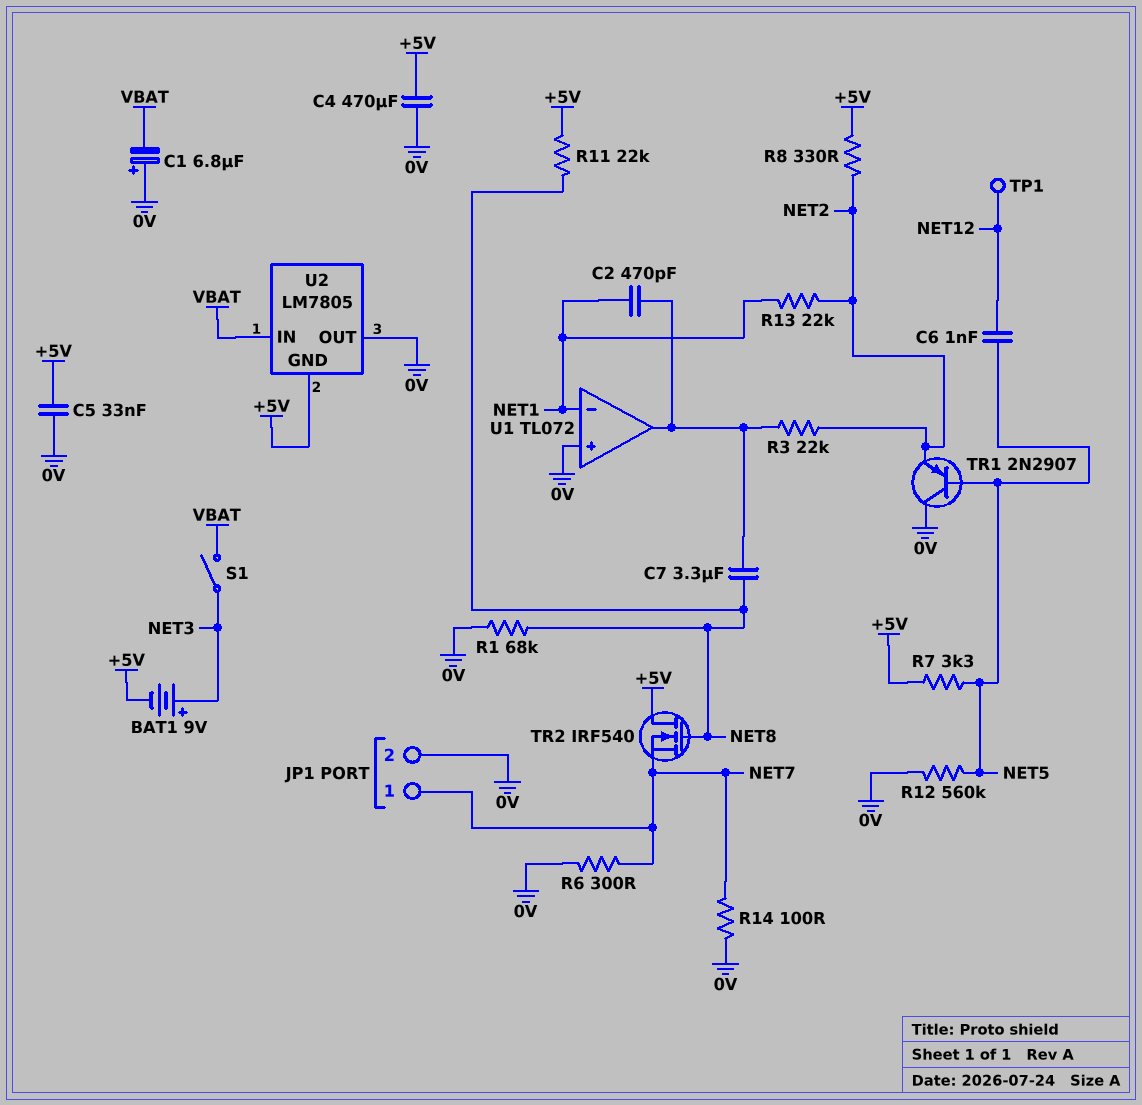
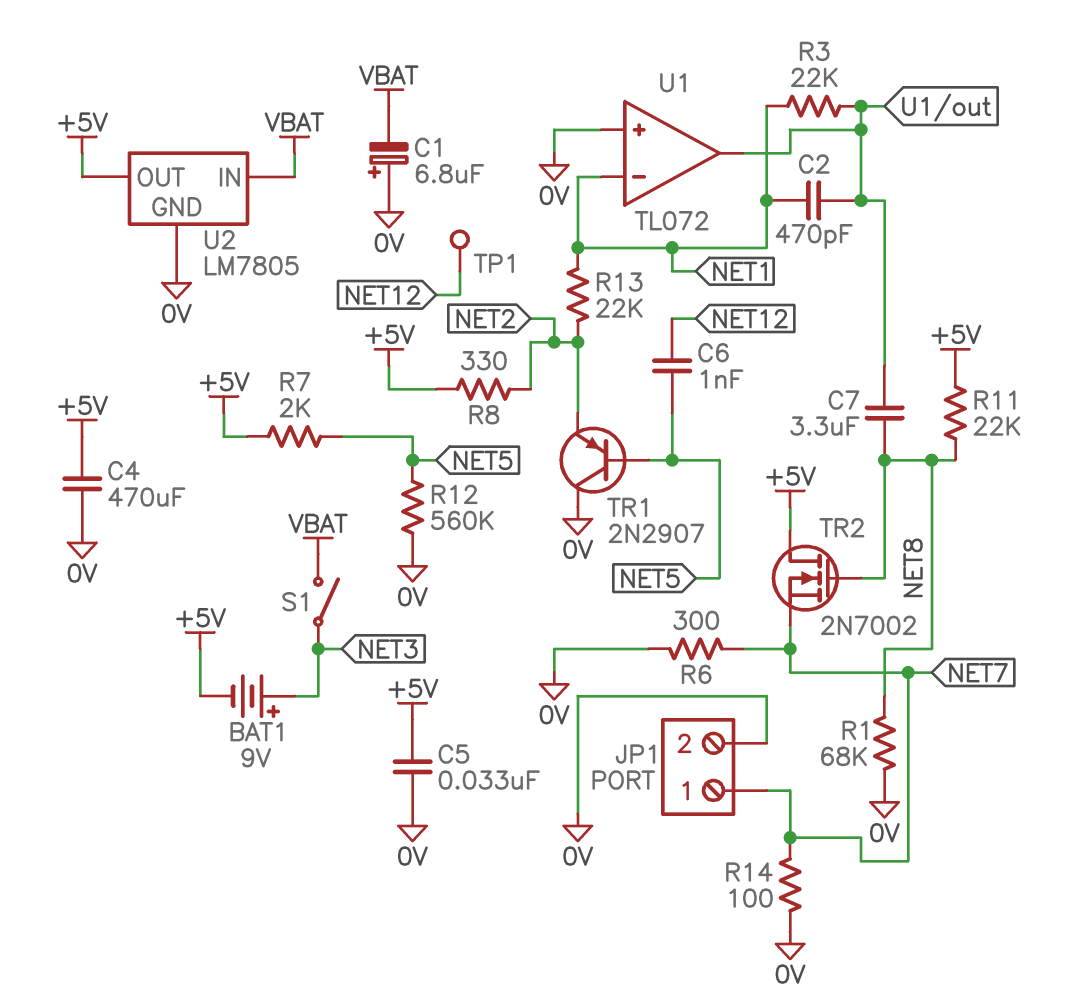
R3: 22k (NET2, U1/out) -> 22k (NET1, U1/out)
R7: 3.3k (+5V, NET5) -> 2k (+5V, NET5)
TR2: NMOS IRF540 (G NET8, D +5V, S NET7) -> NMOS 2N7002 (G NET8, D +5V, S NET7)
U2 pin GND: +5V -> 0V
U2 pin OUT: 0V -> +5V

